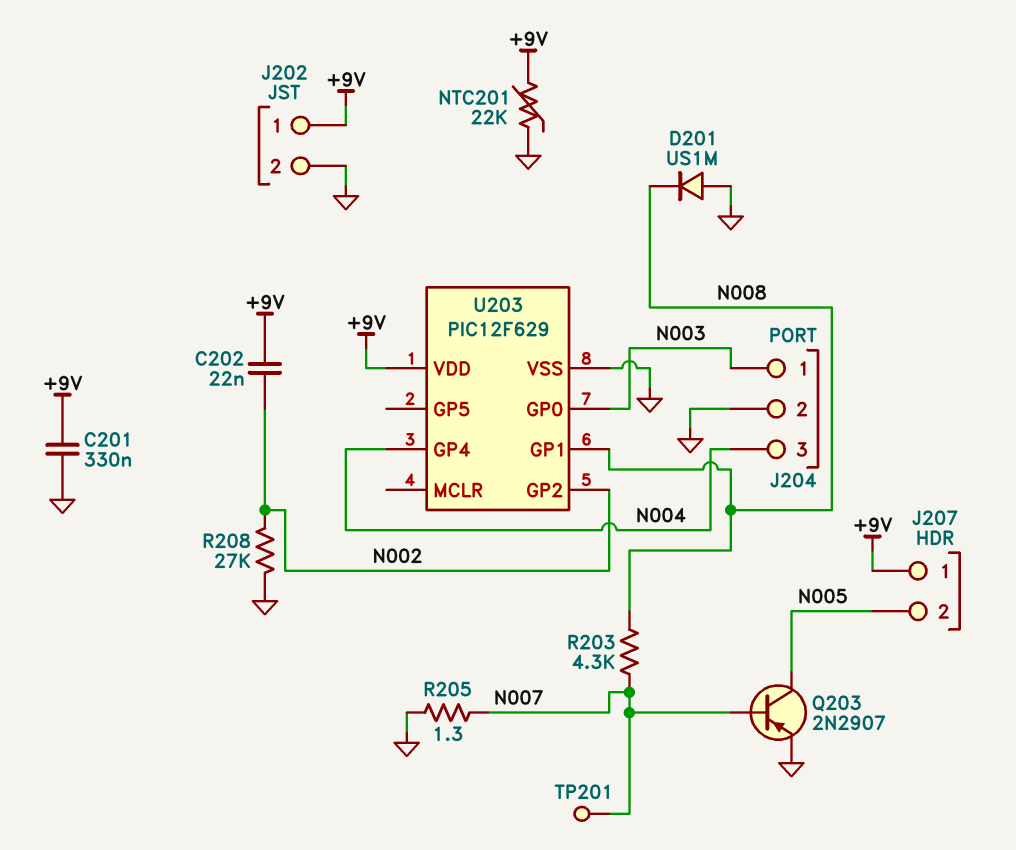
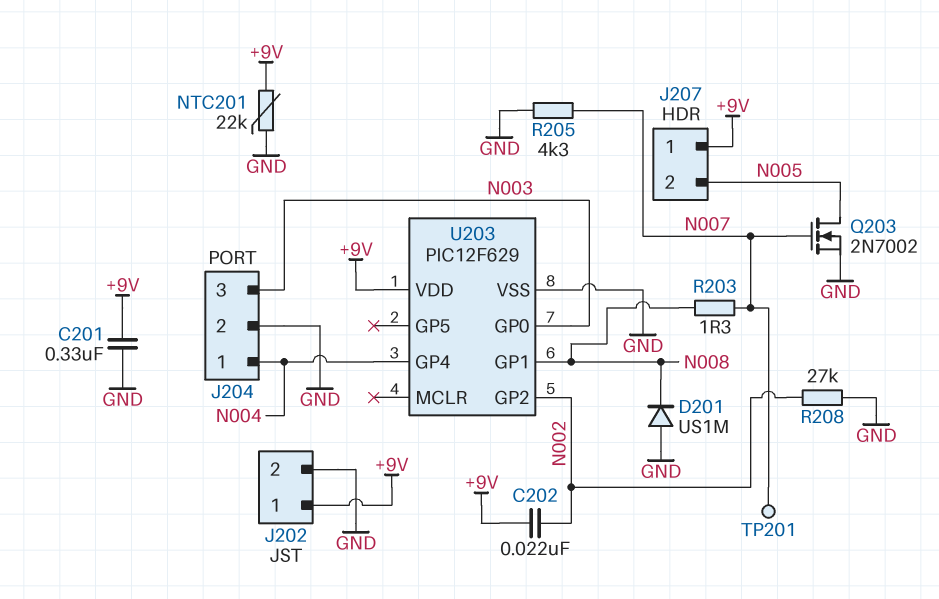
J204 pin 1: N003 -> N004
J204 pin 3: N004 -> N003
Q203: PNP 2N2907 (B N007, C N005, E GND) -> NMOS 2N7002 (G N007, D N005, S GND)
R203: 4.3k (N007, N008) -> 1.3 (N007, N008)
R205: 1.3 (GND, N007) -> 4.3k (GND, N007)

